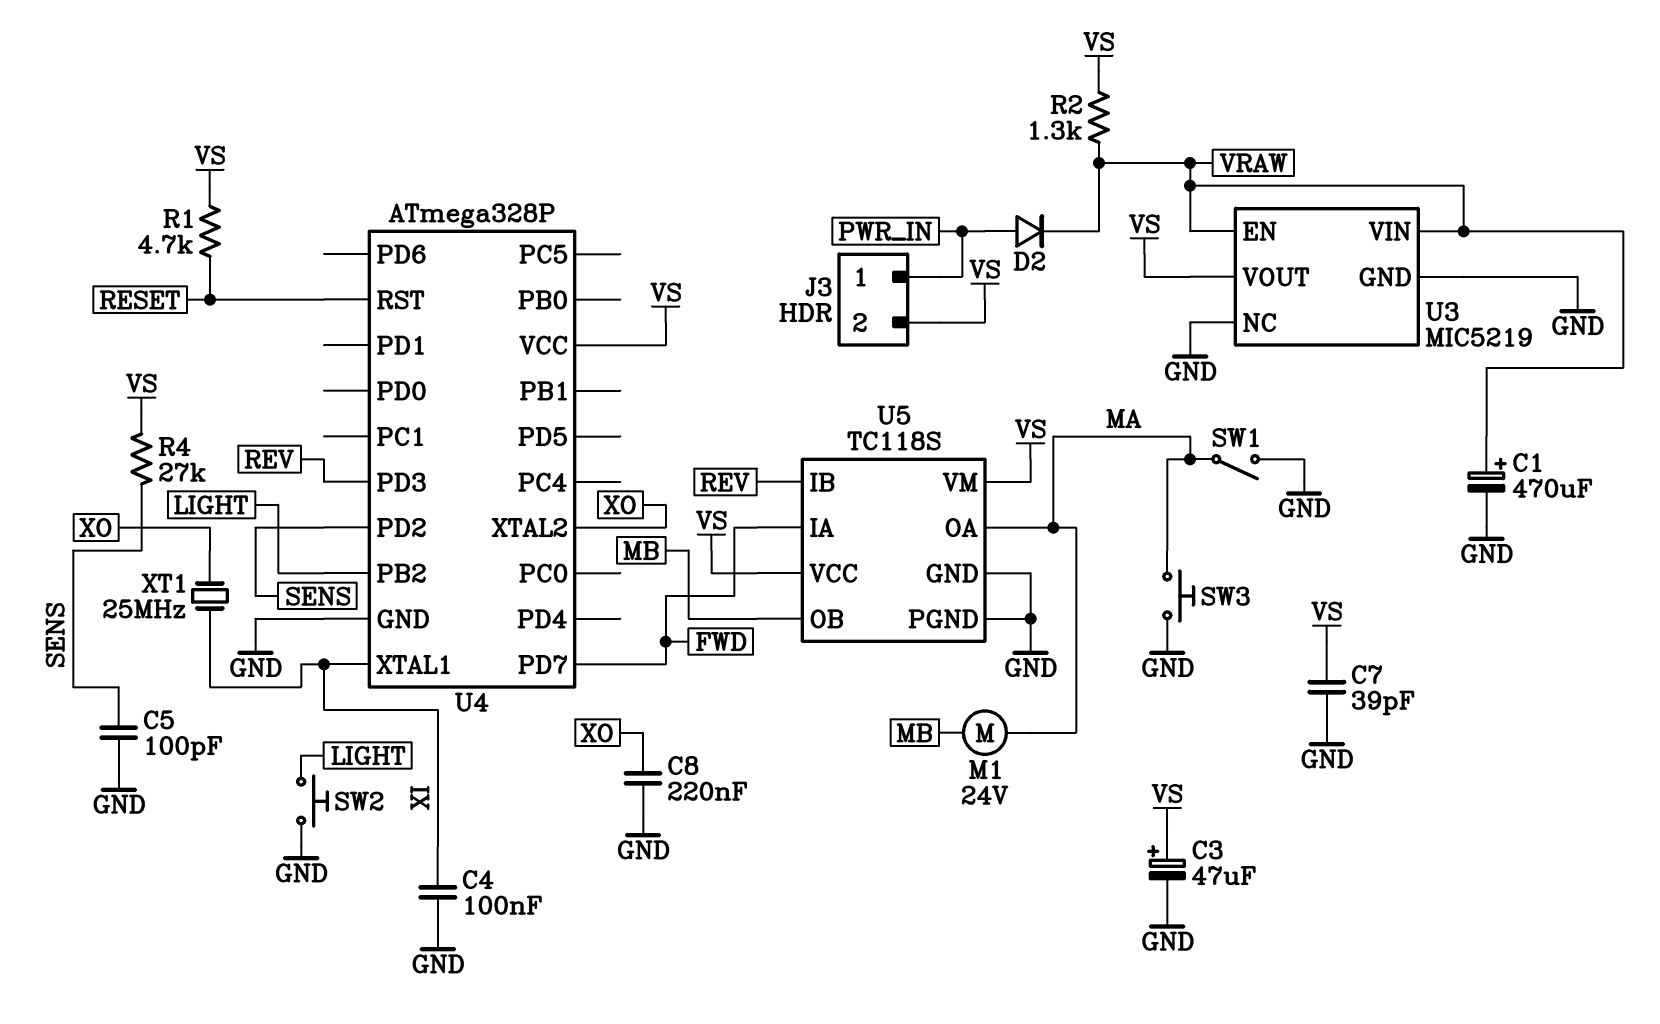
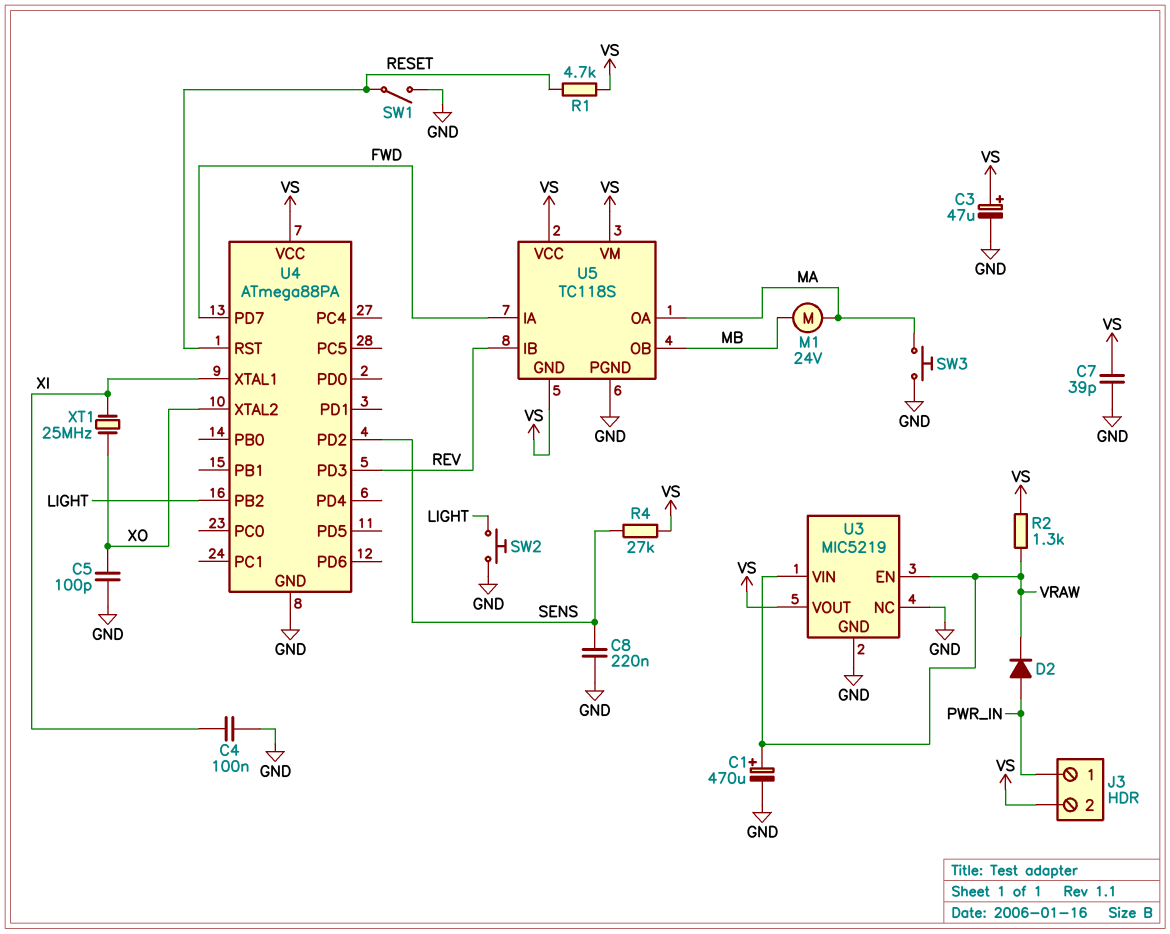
C5: 100pF (GND, SENS) -> 100pF (GND, XO)
C8: 220nF (GND, XO) -> 220nF (GND, SENS)
SW1: switch (GND, MA) -> switch (GND, RESET)
U4: ATmega328P -> ATmega88PA
U5 pin GND: GND -> VS

